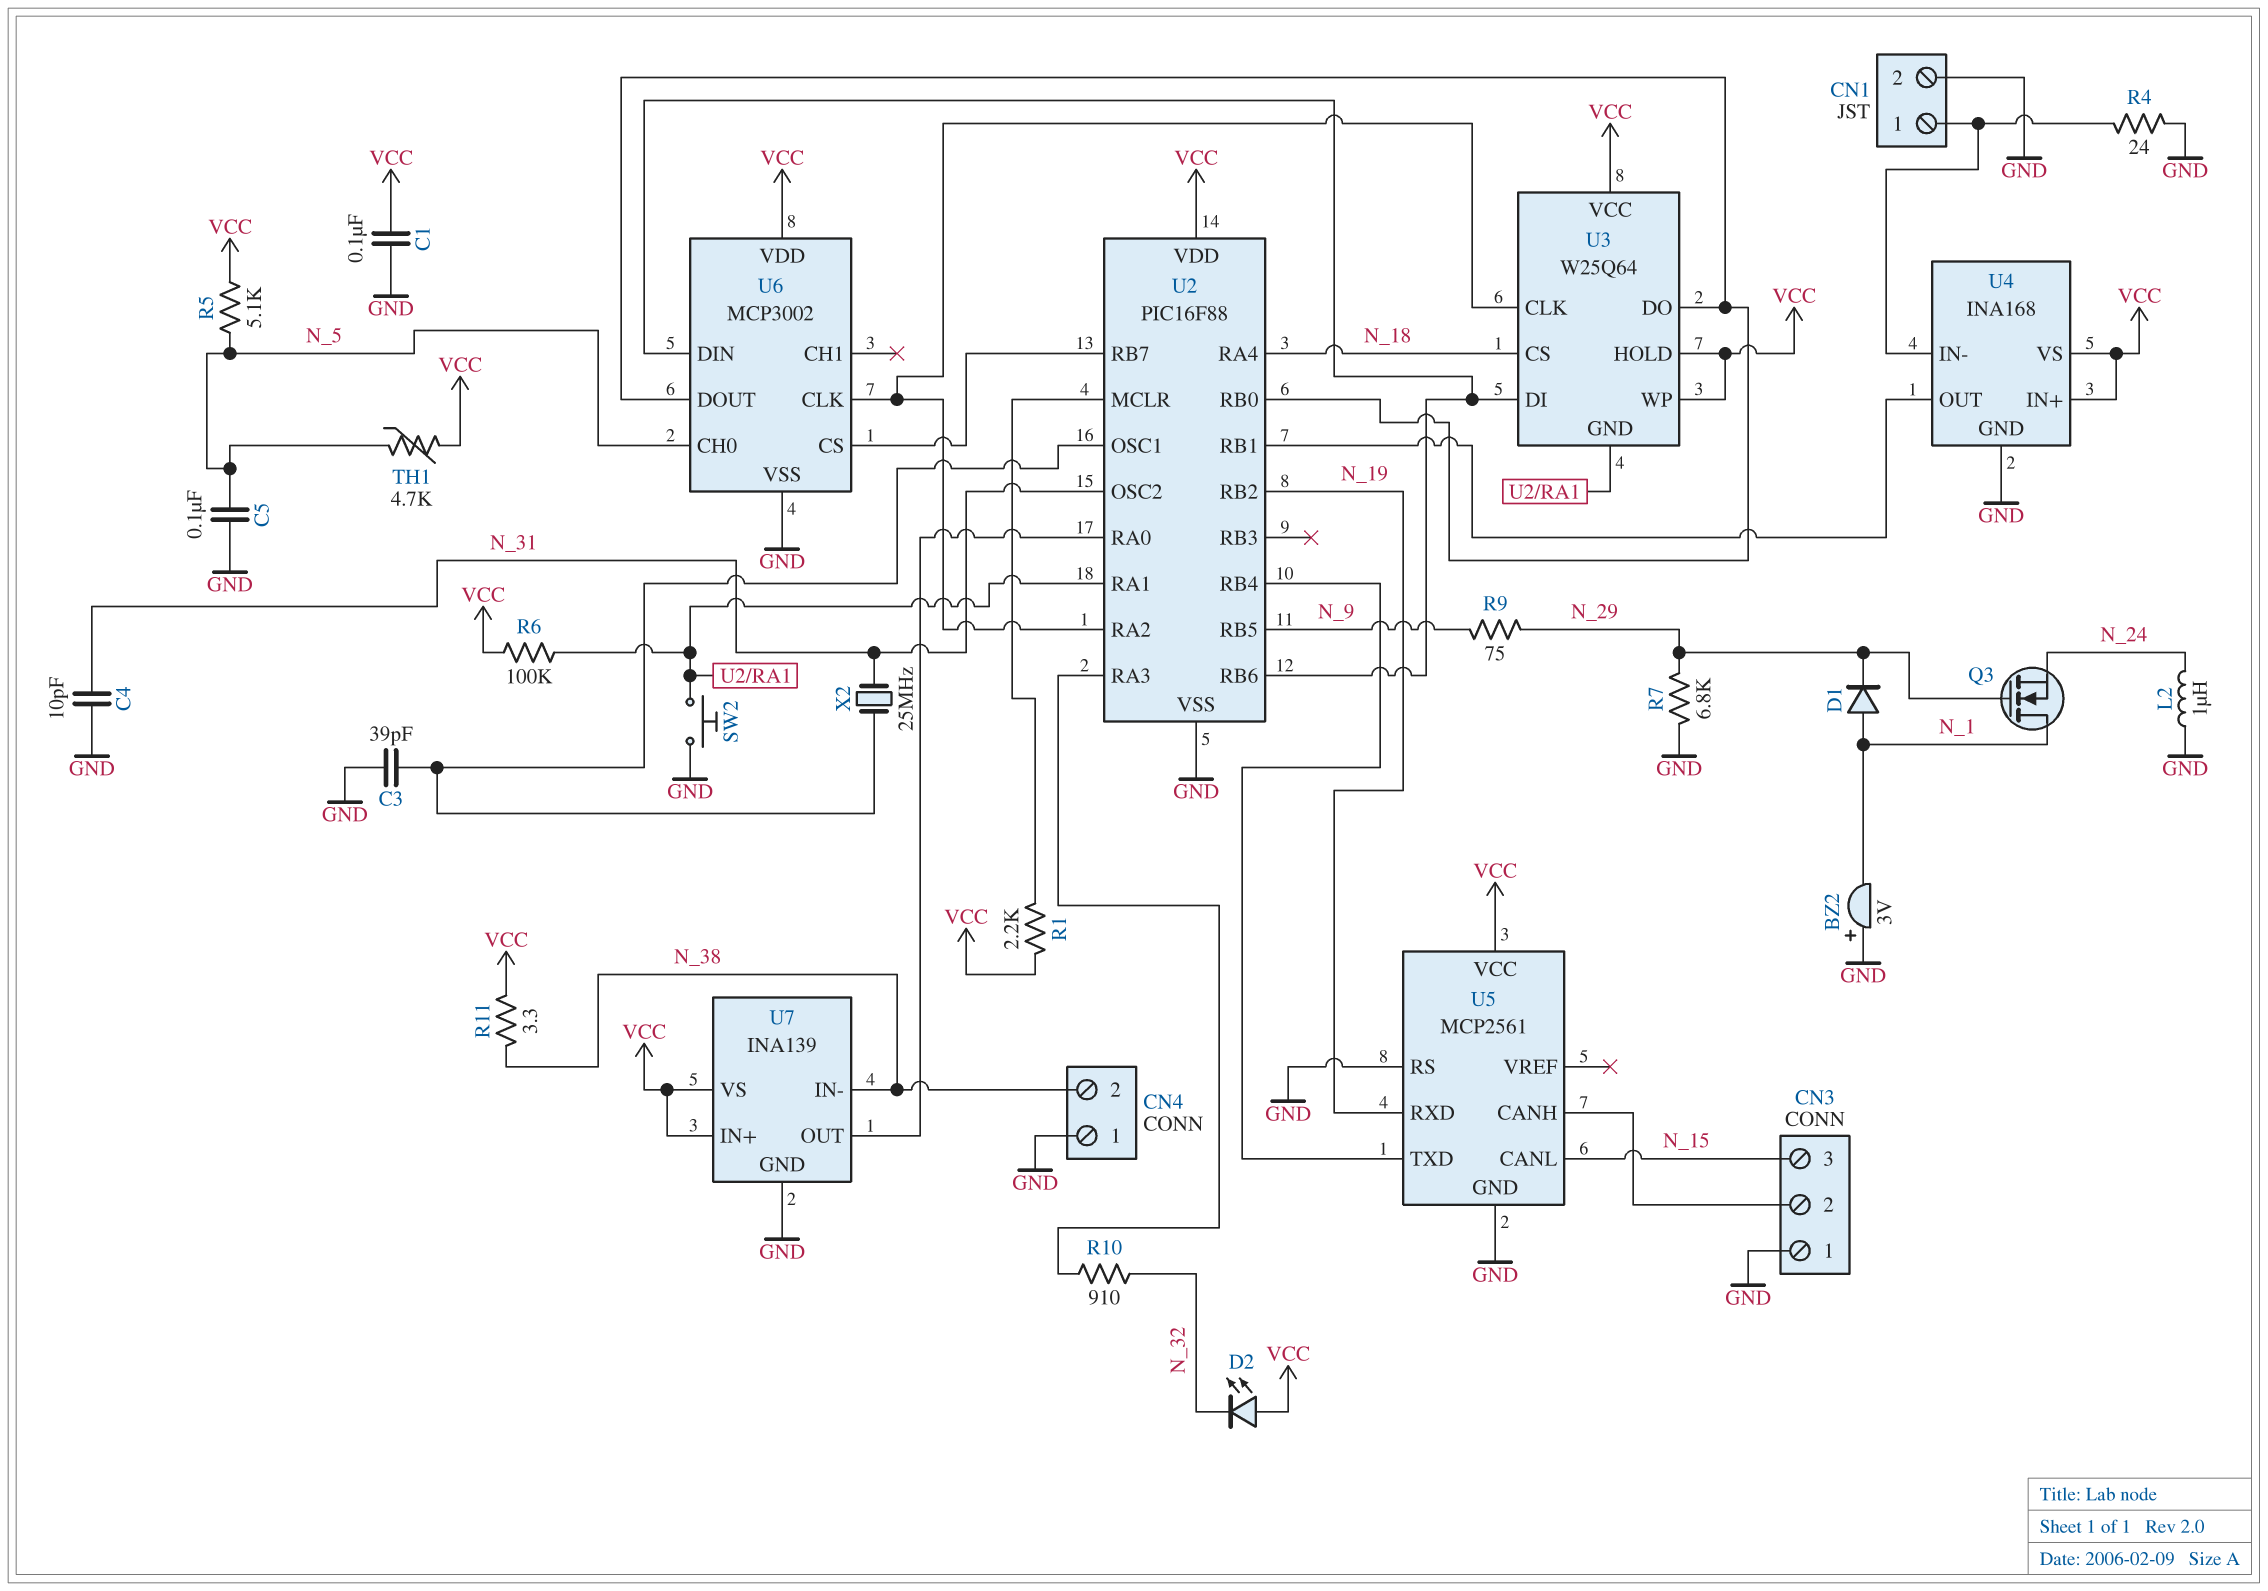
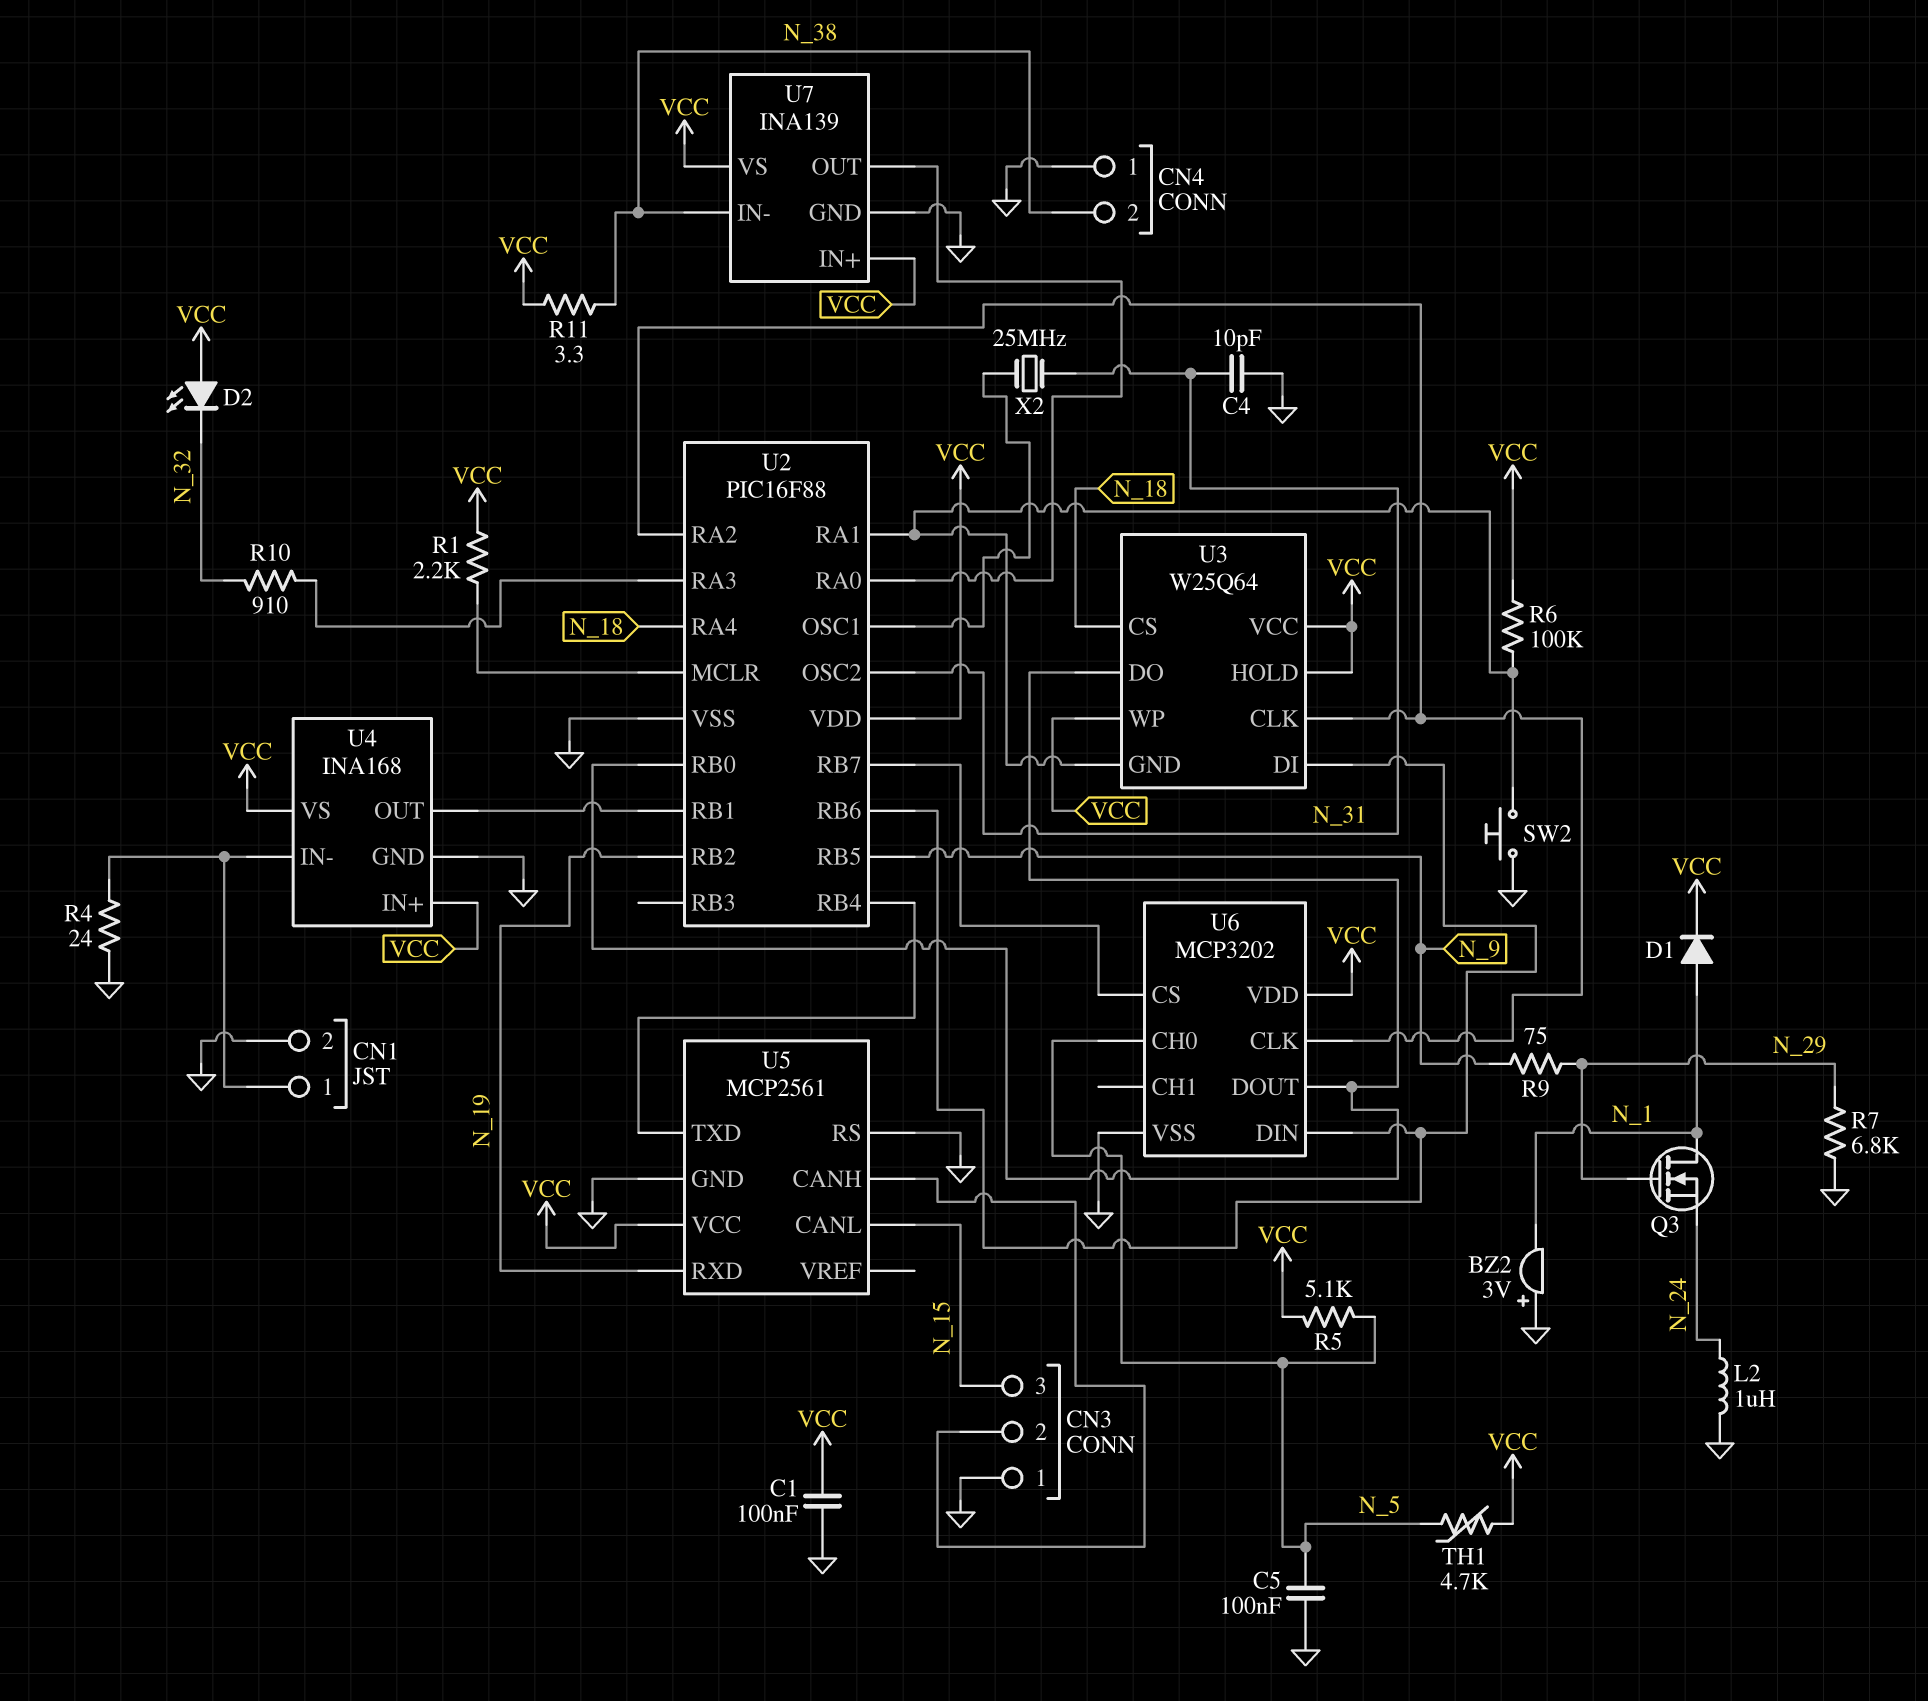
C3: 39pF (GND, U2/OSC1) -> none
D1: diode (A N_1, K N_29) -> diode (A N_1, K VCC)
U6: MCP3002 -> MCP3202

